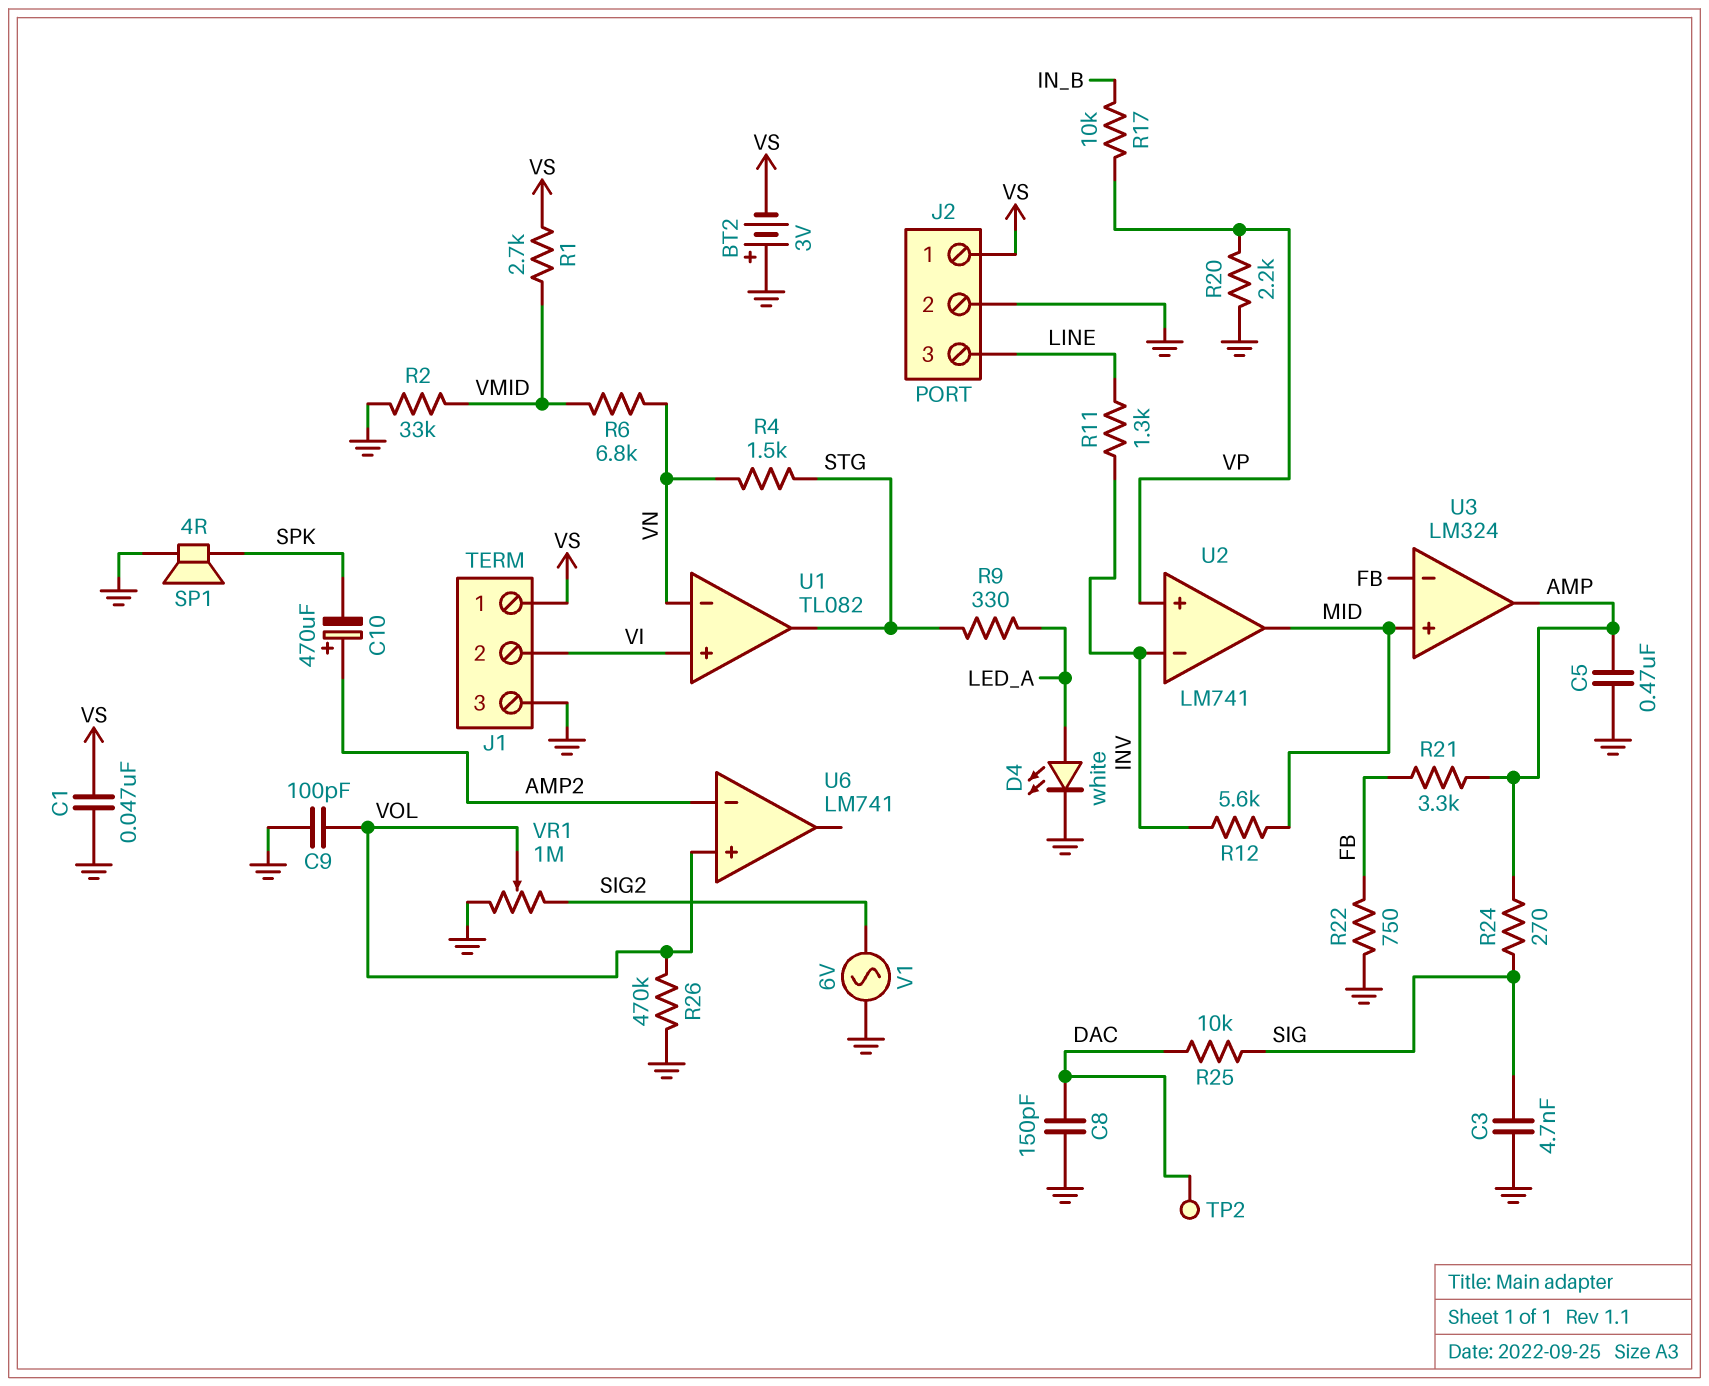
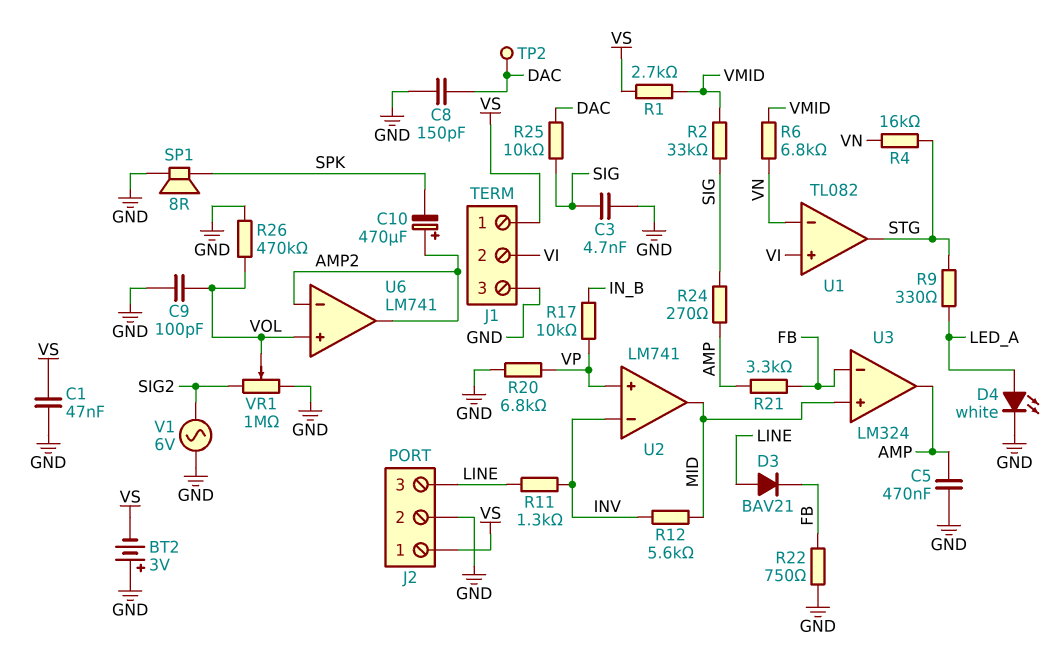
D3: none -> diode BAV21 (A LINE, K FB)
R2: 33k (GND, VMID) -> 33k (SIG, VMID)
R4: 1.5k (STG, VN) -> 16k (STG, VN)
R20: 2.2k (GND, VP) -> 6.8k (GND, VP)
SP1: speaker 4R (GND, SPK) -> speaker 8R (GND, SPK)
U6 pin out: none -> AMP2

